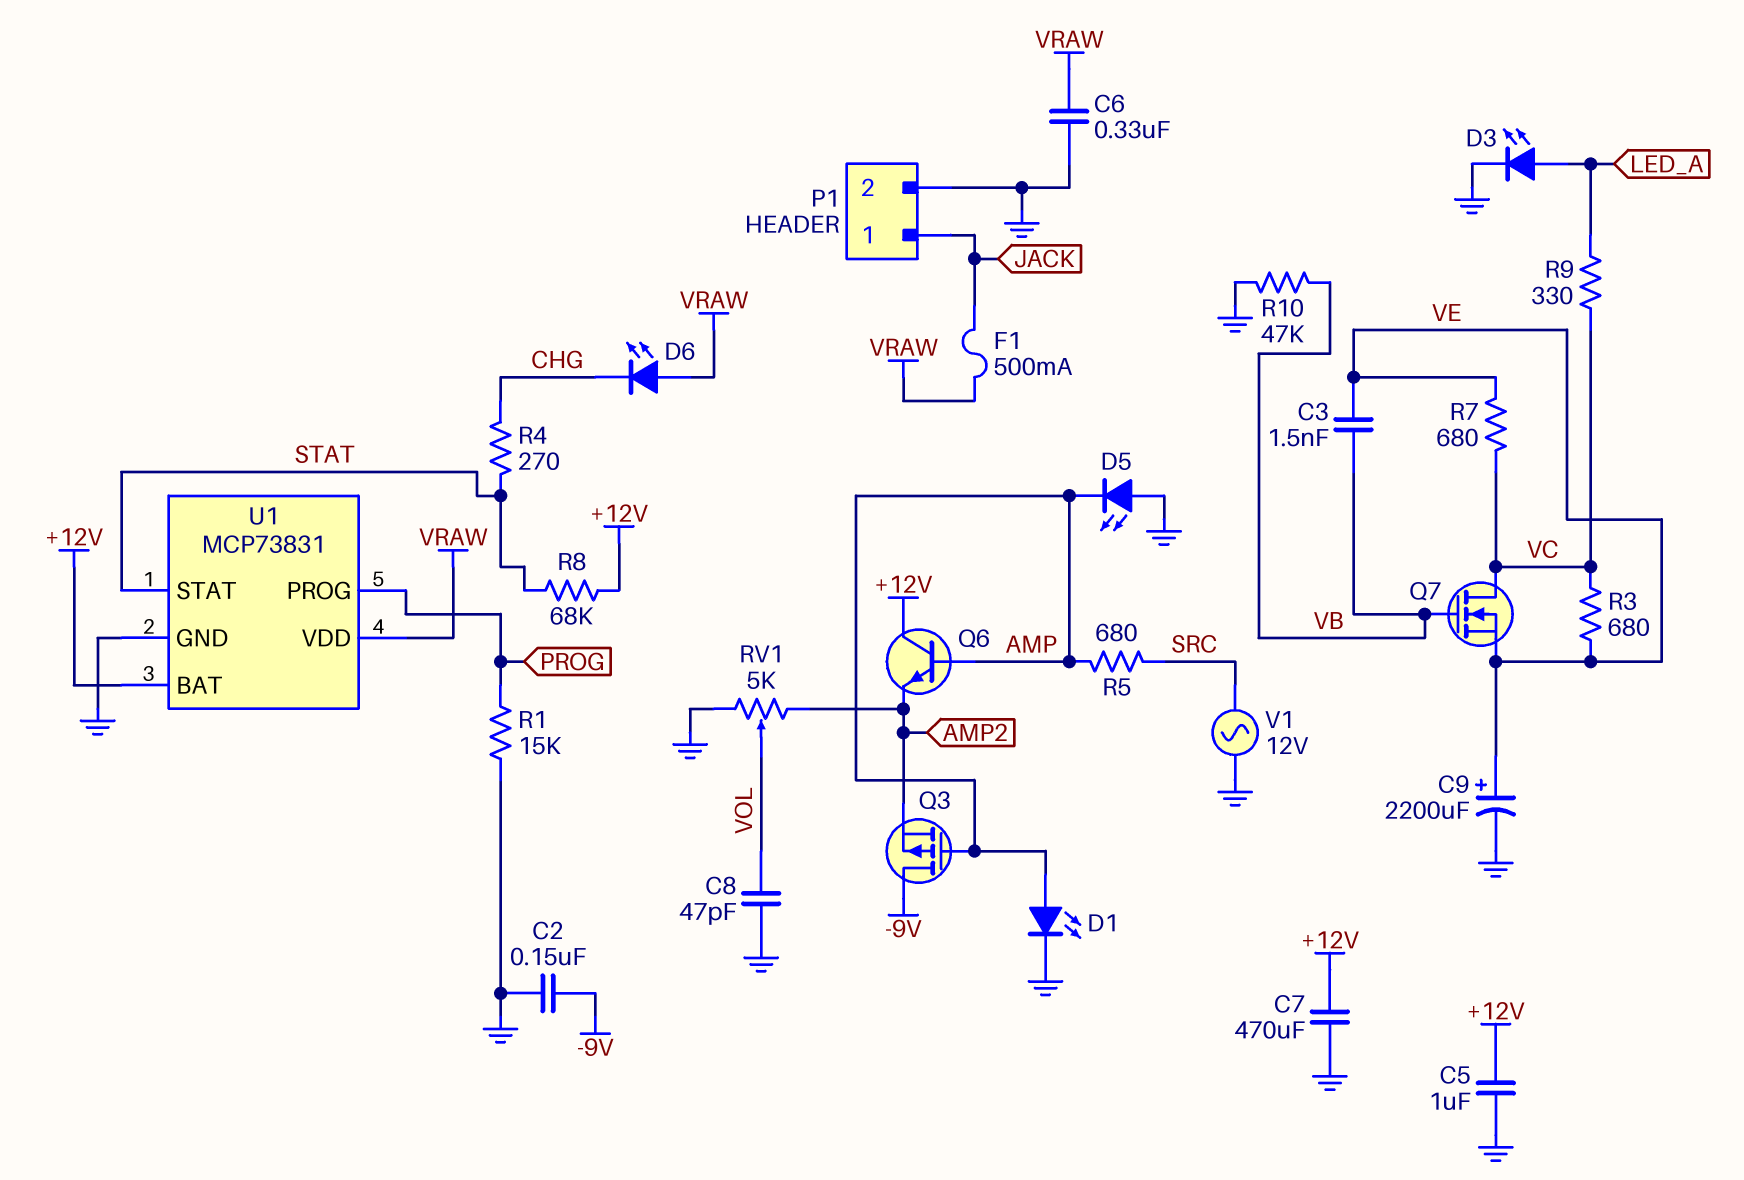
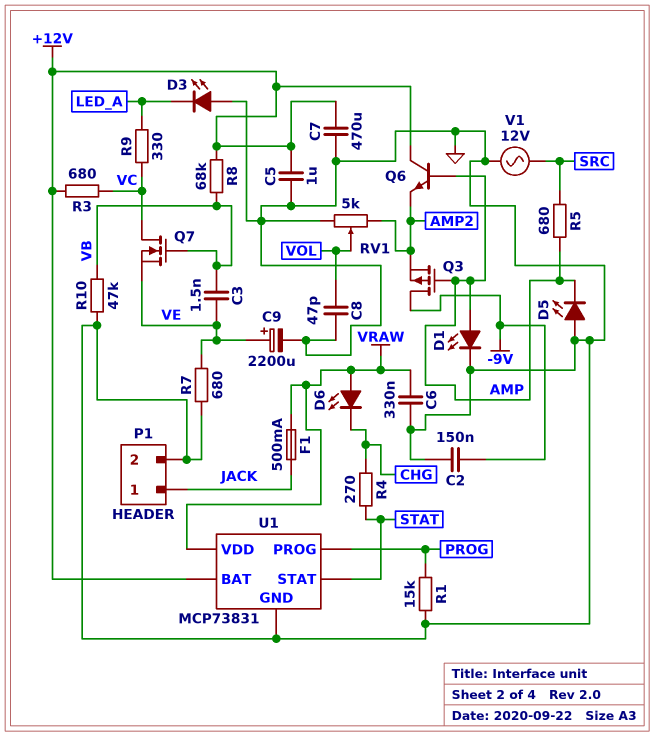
D3: LED (A LED_A, K GND) -> LED (A GND, K LED_A)
R3: 680 (VC, VE) -> 680 (+12V, VC)
R7: 680 (VC, VE) -> 680 (GND, VE)
R8: 68k (+12V, STAT) -> 68k (+12V, VB)

